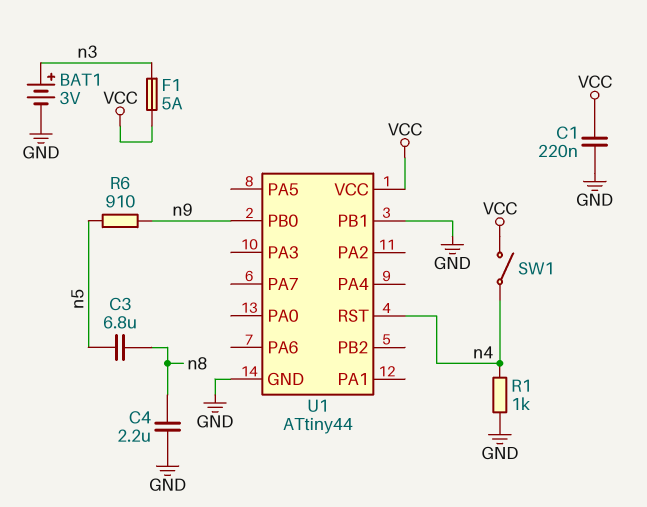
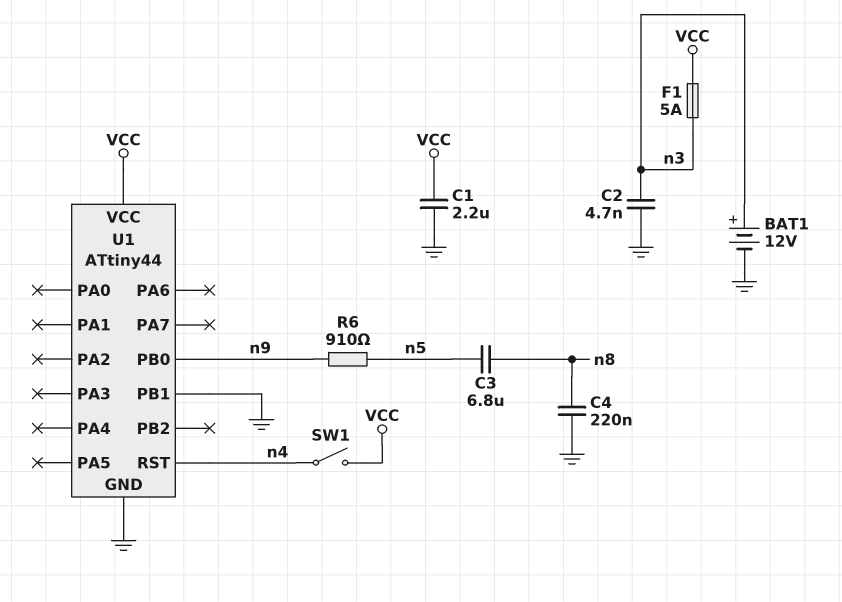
BAT1: 3V (plus n3, minus GND) -> 12V (plus n3, minus GND)
C1: 220nF (GND, VCC) -> 2.2uF (GND, VCC)
C2: none -> 4.7nF (GND, n3)
C4: 2.2uF (GND, n8) -> 220nF (GND, n8)
R1: 1k (GND, n4) -> none

